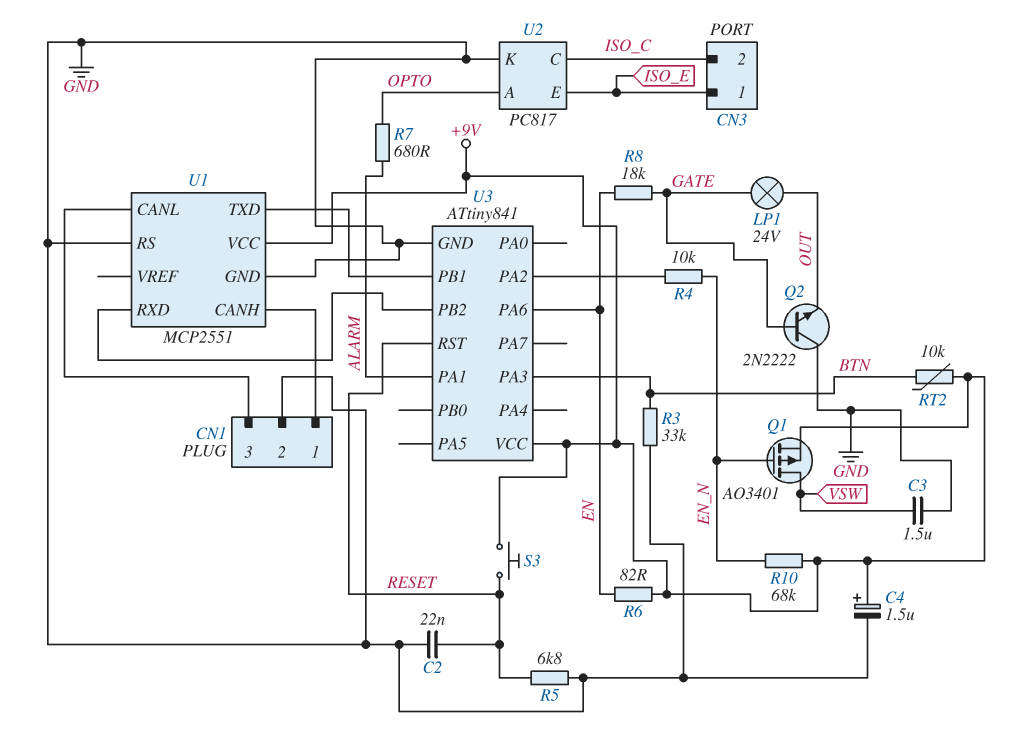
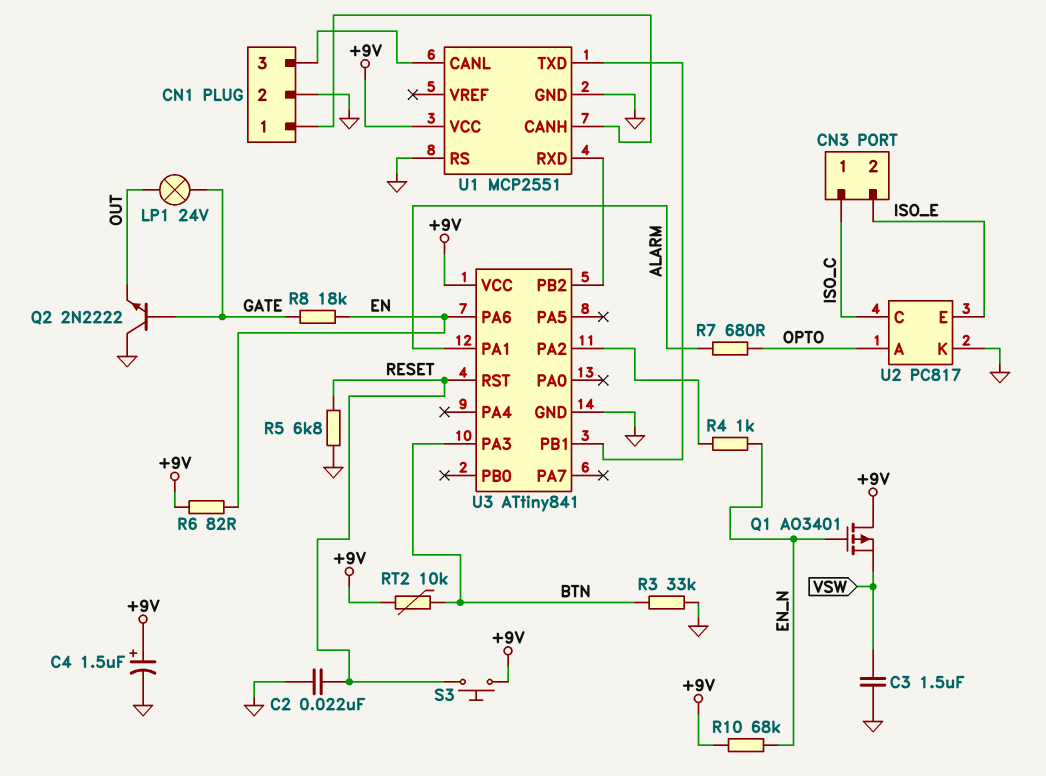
CN3 pin 1: ISO_E -> ISO_C
CN3 pin 2: ISO_C -> ISO_E
Q1: PMOS AO3401 (G EN_N, D VSW, S +9V) -> PMOS AO3401 (G EN_N, D +9V, S VSW)
R4: 10k (EN_N, U3/PA2) -> 1k (EN_N, U3/PA2)

